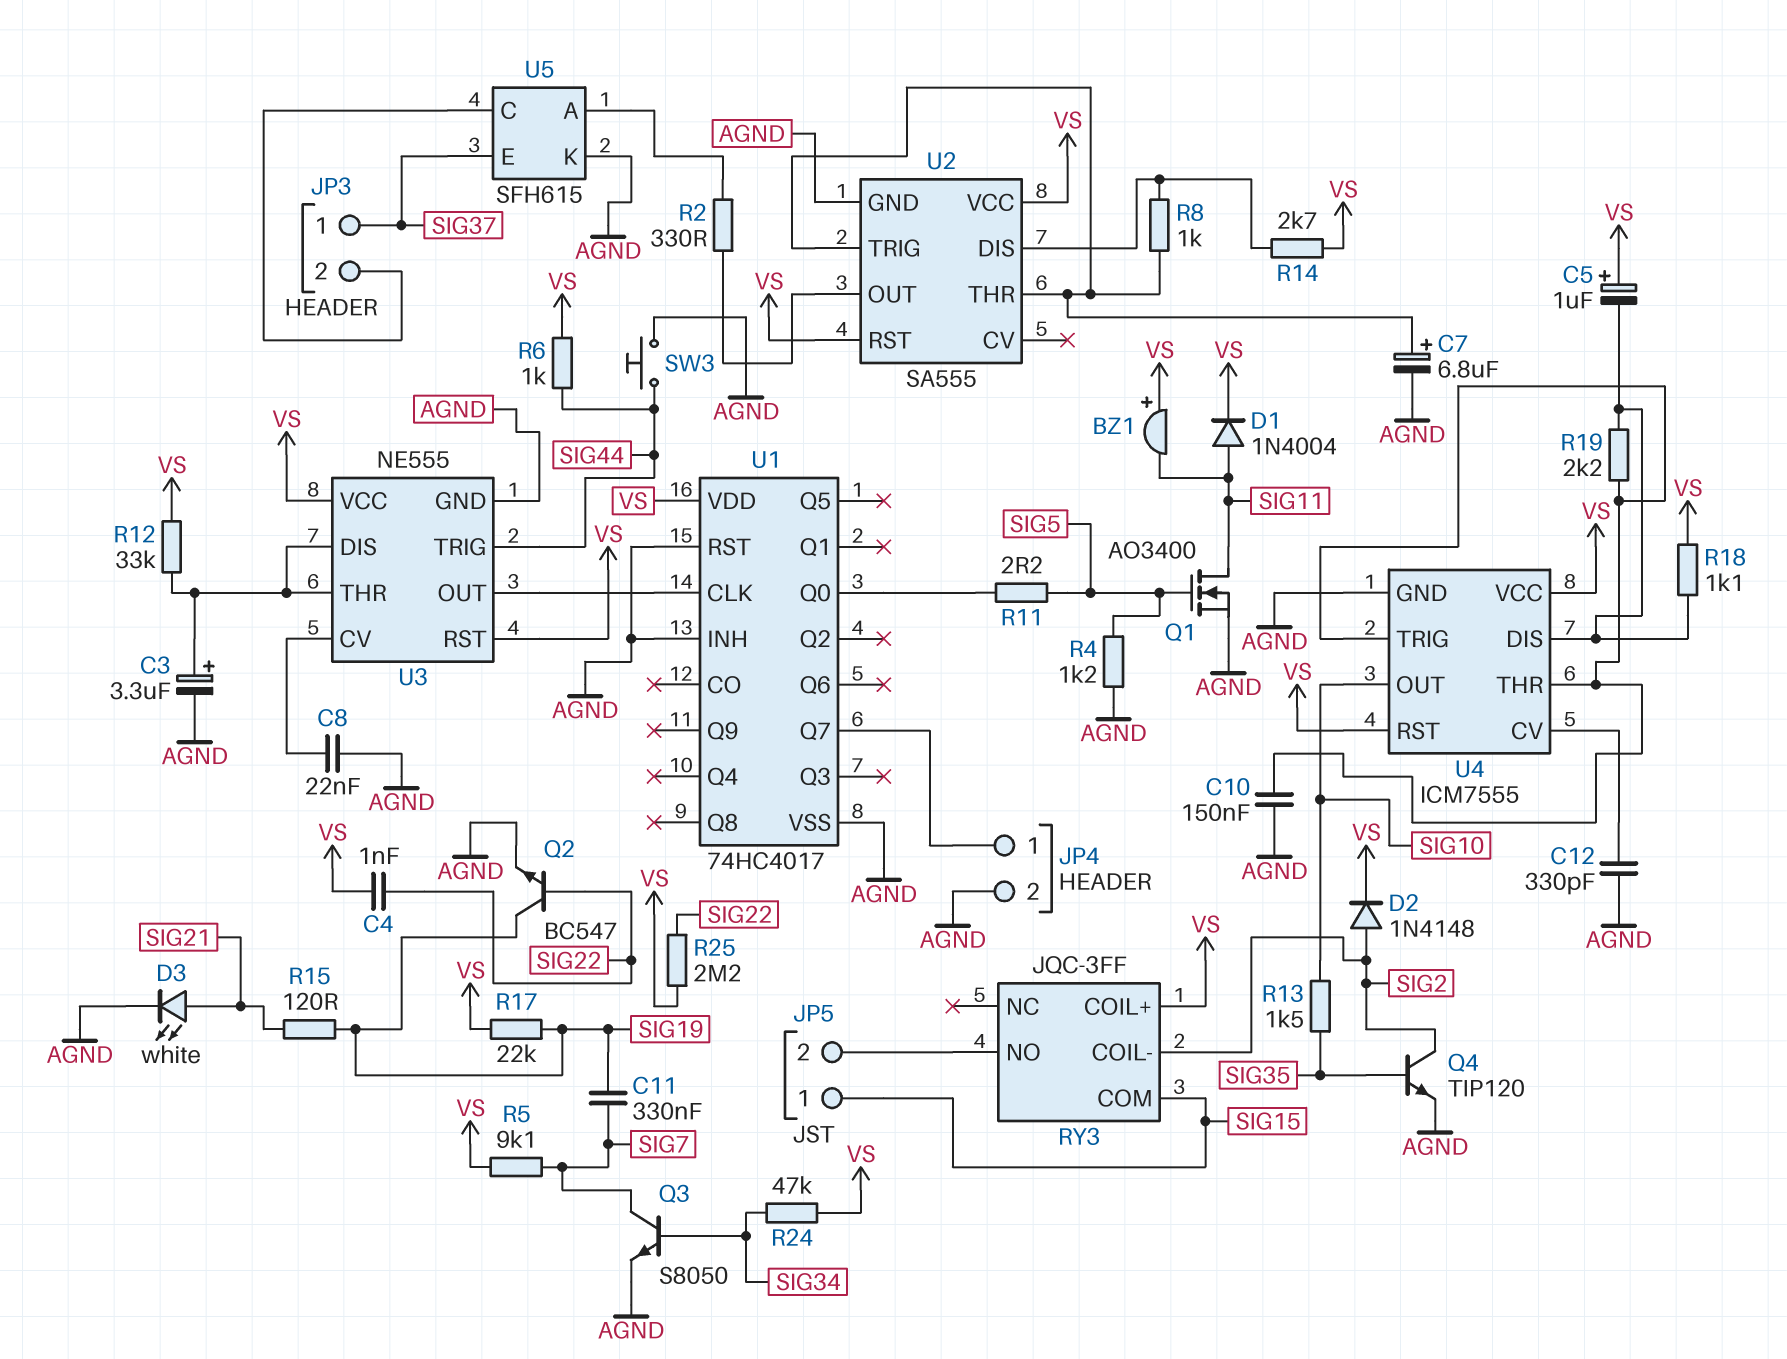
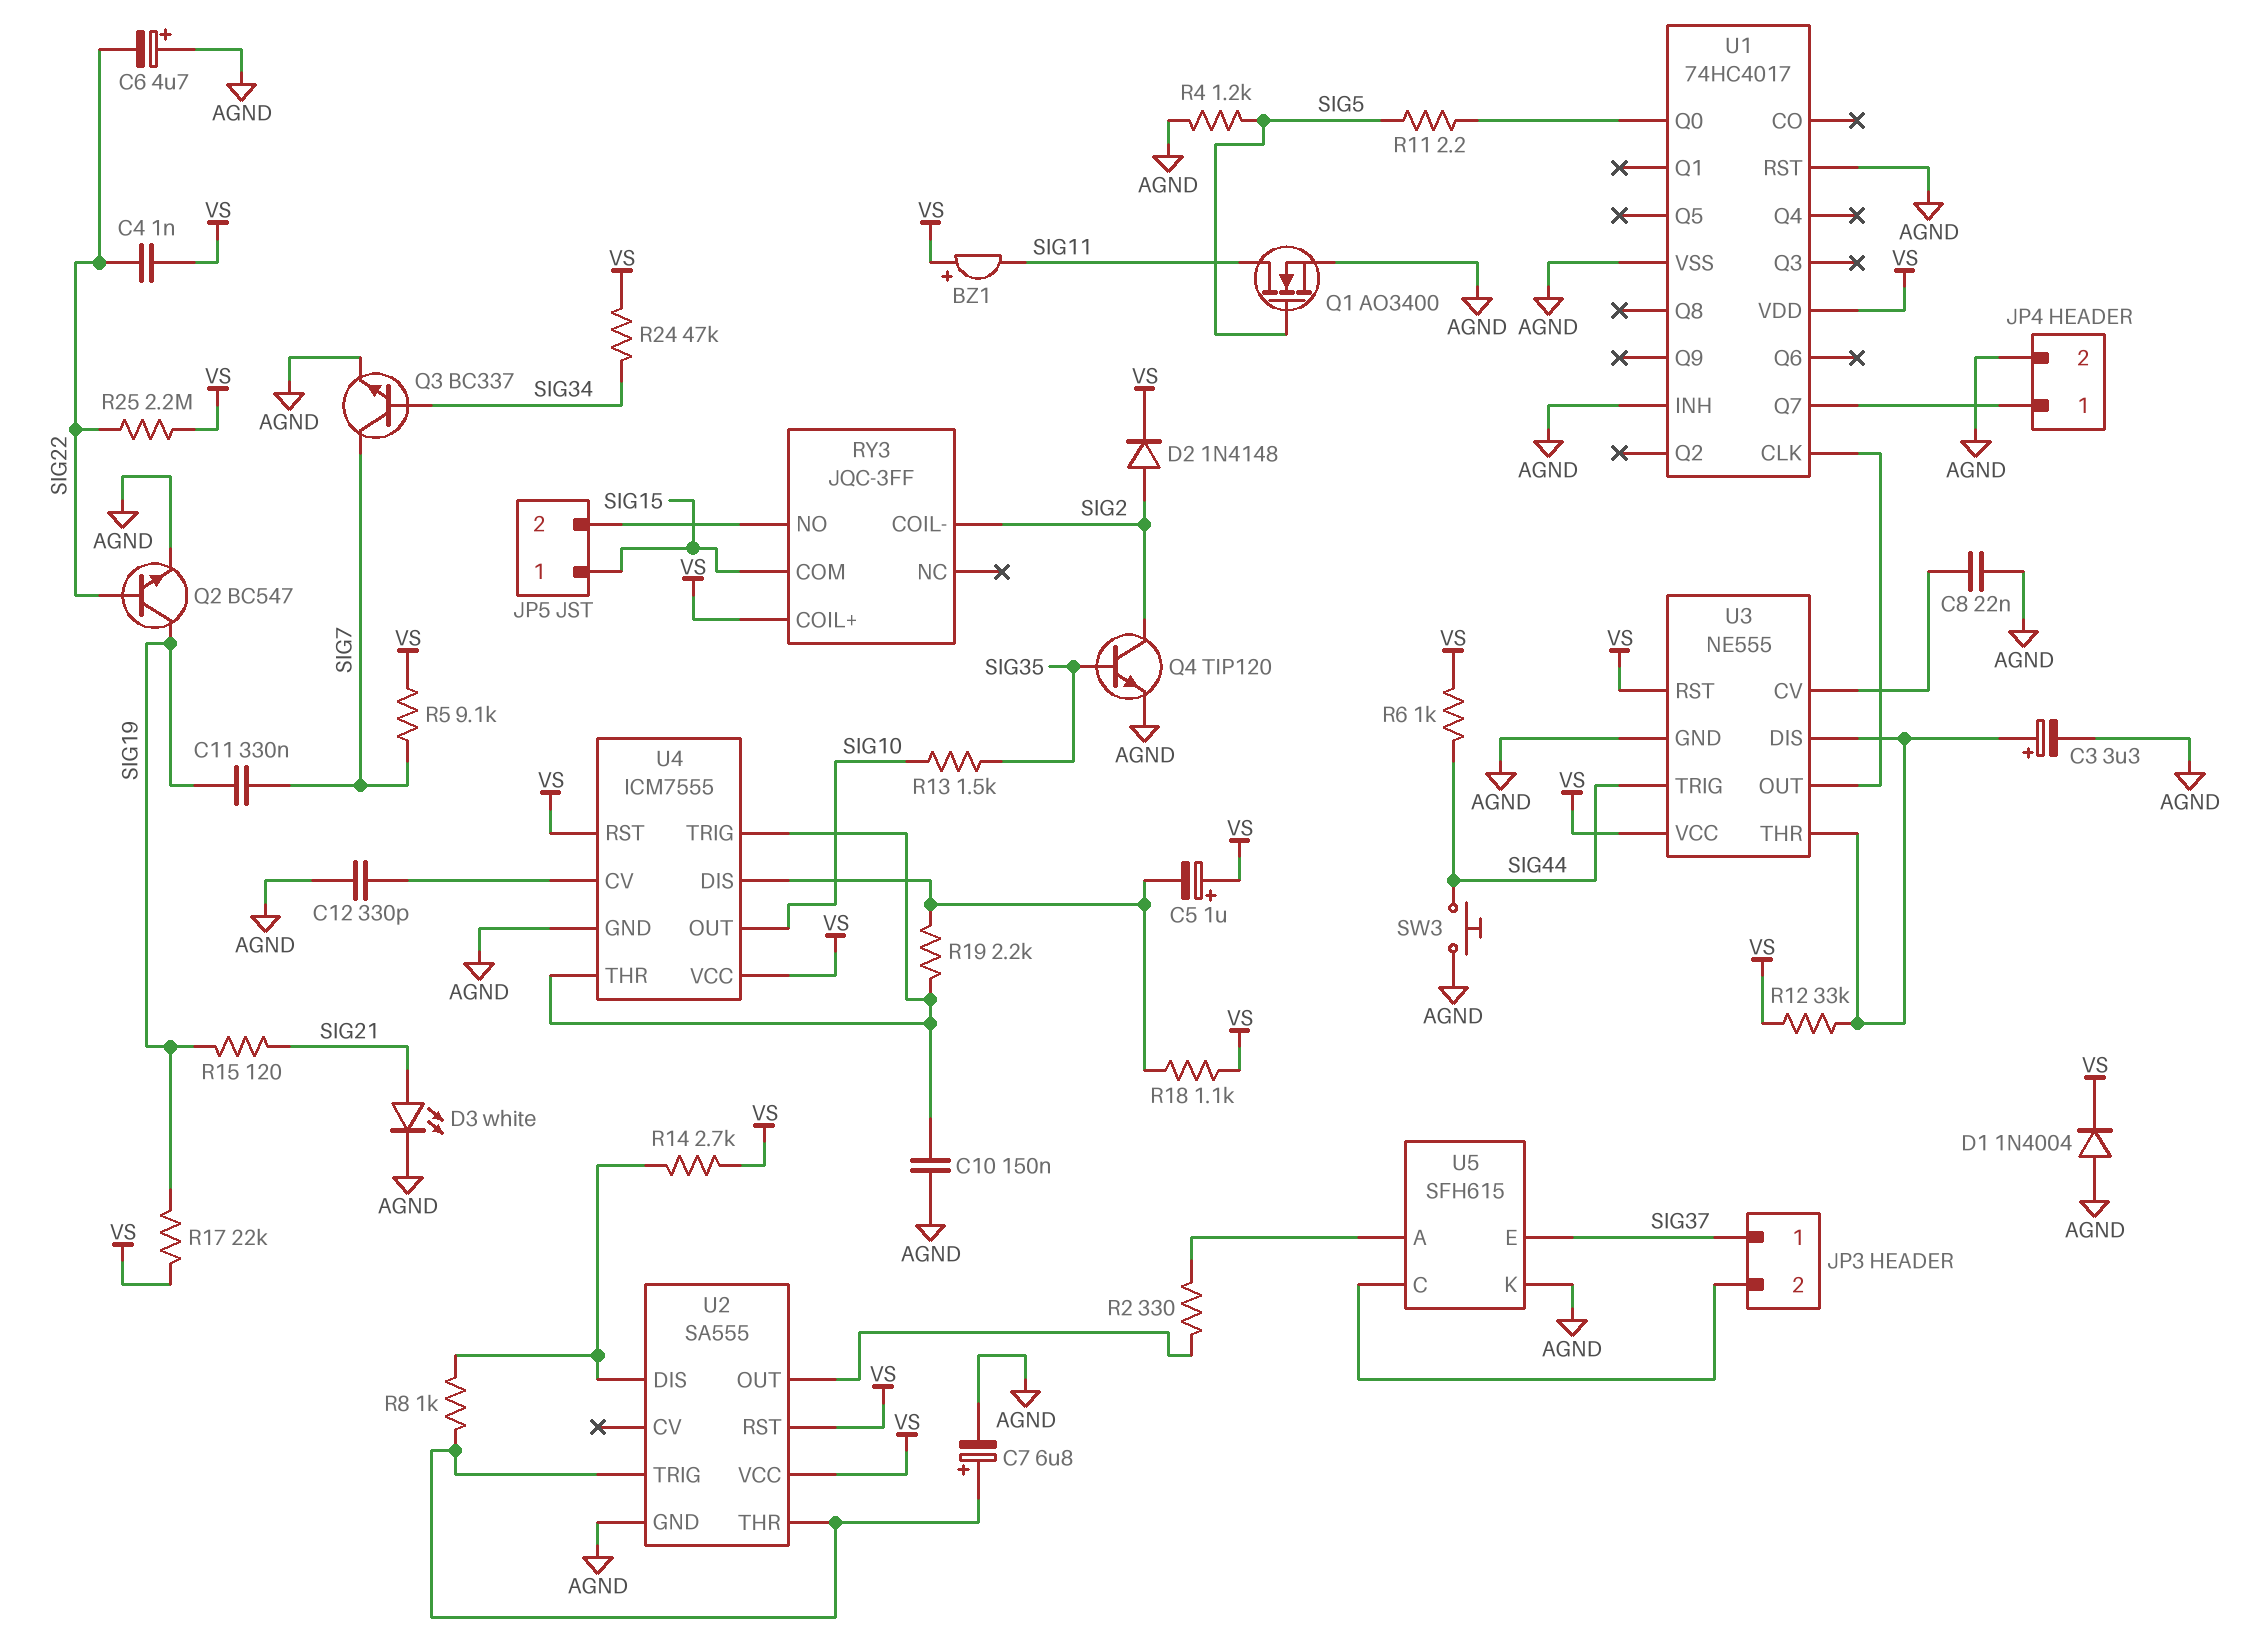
C6: none -> 4.7uF (plus AGND, minus SIG22)
D1: diode 1N4004 (A SIG11, K VS) -> diode 1N4004 (A AGND, K VS)
Q3: NPN S8050 (B SIG34, C SIG7, E AGND) -> NPN BC337 (B SIG34, C SIG7, E AGND)

